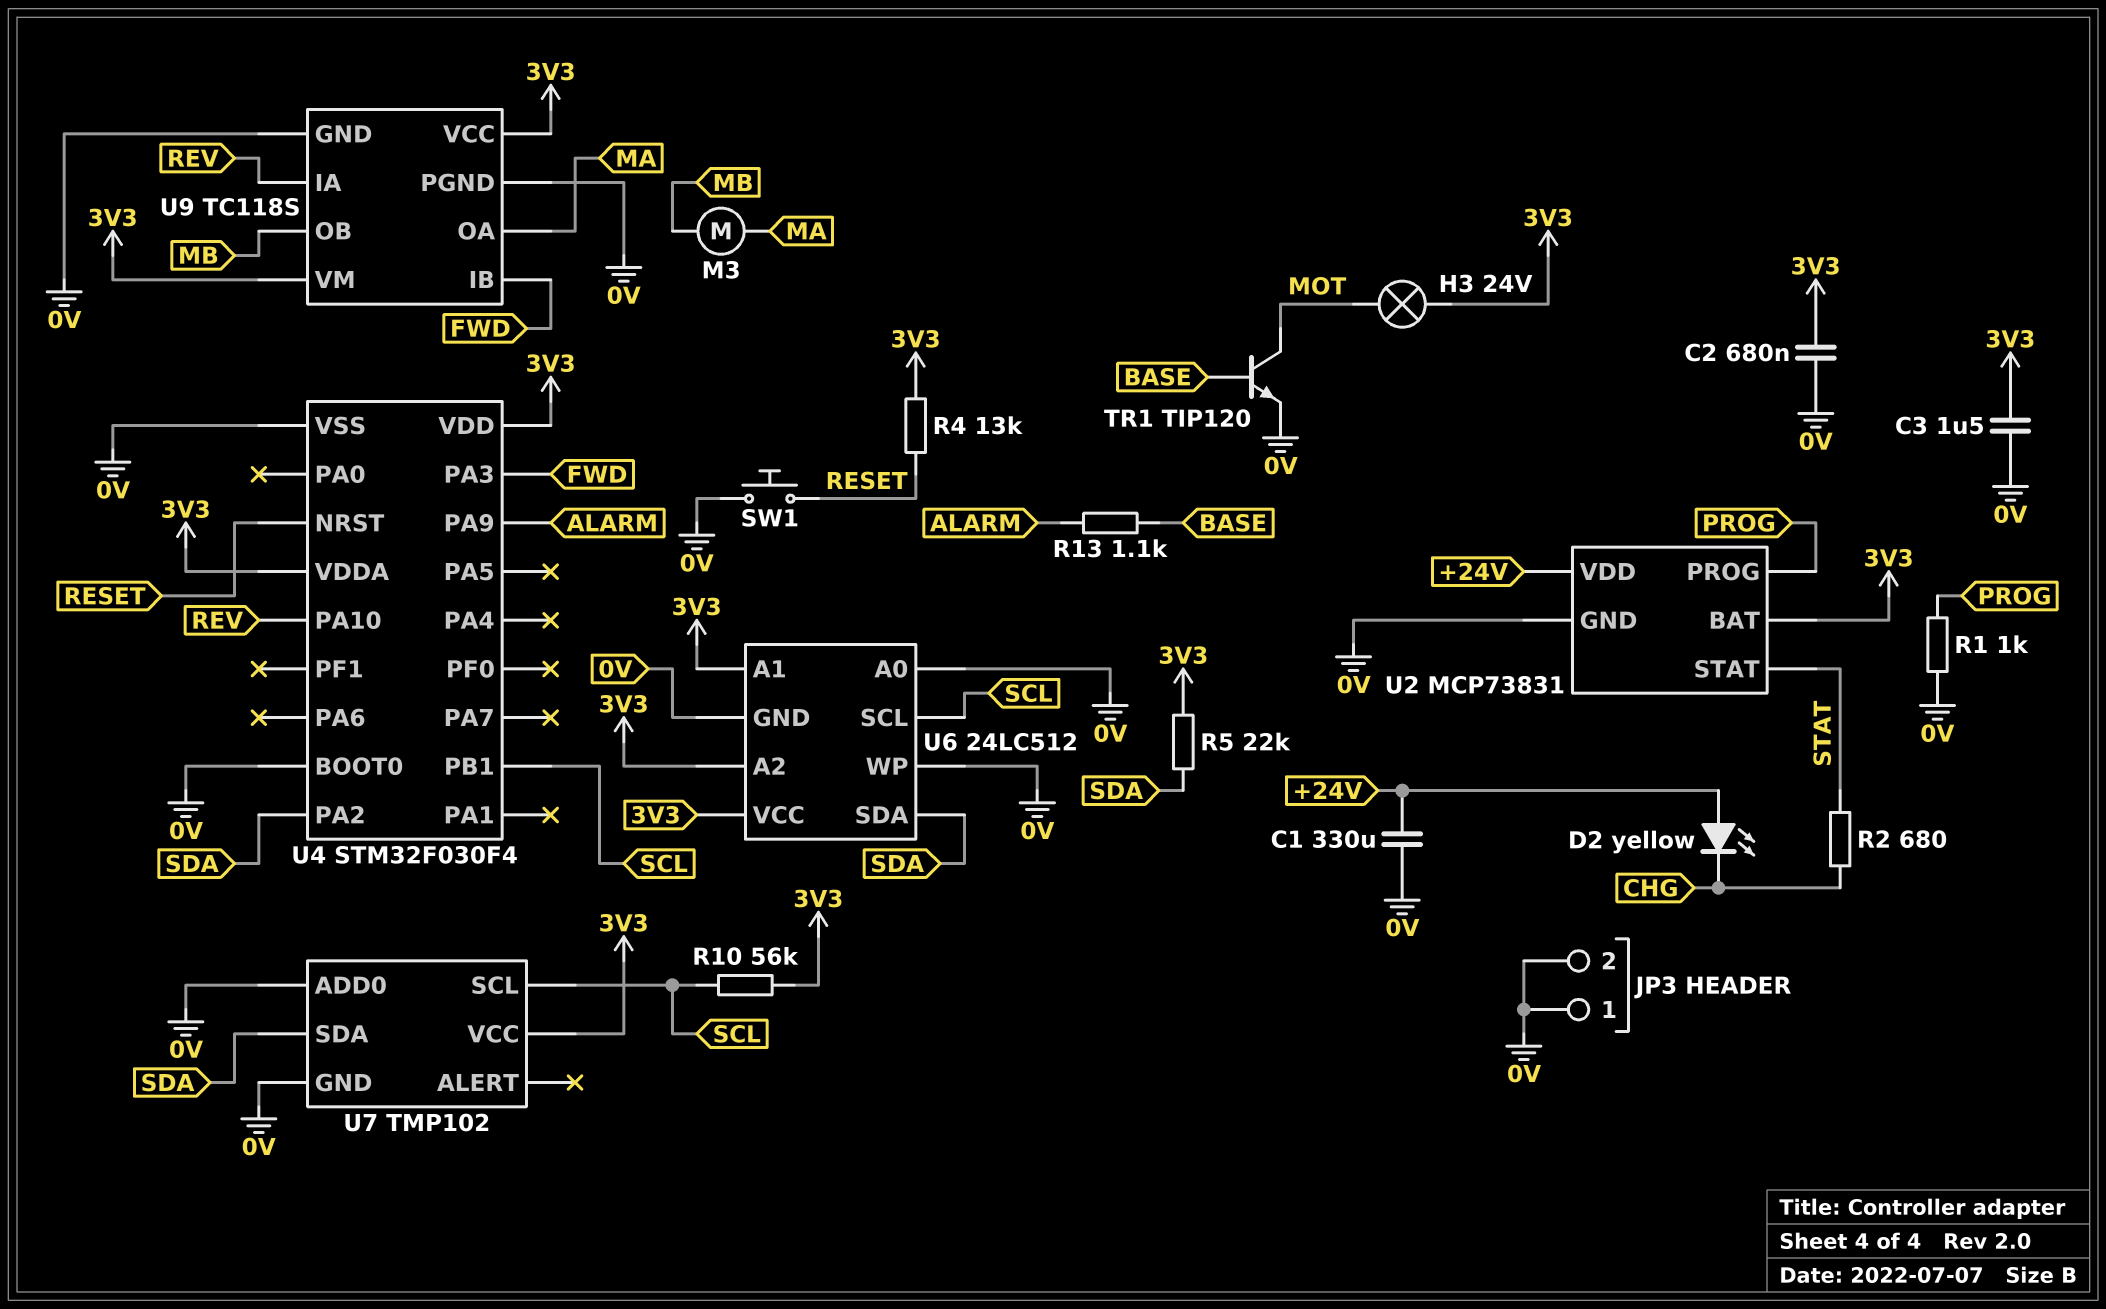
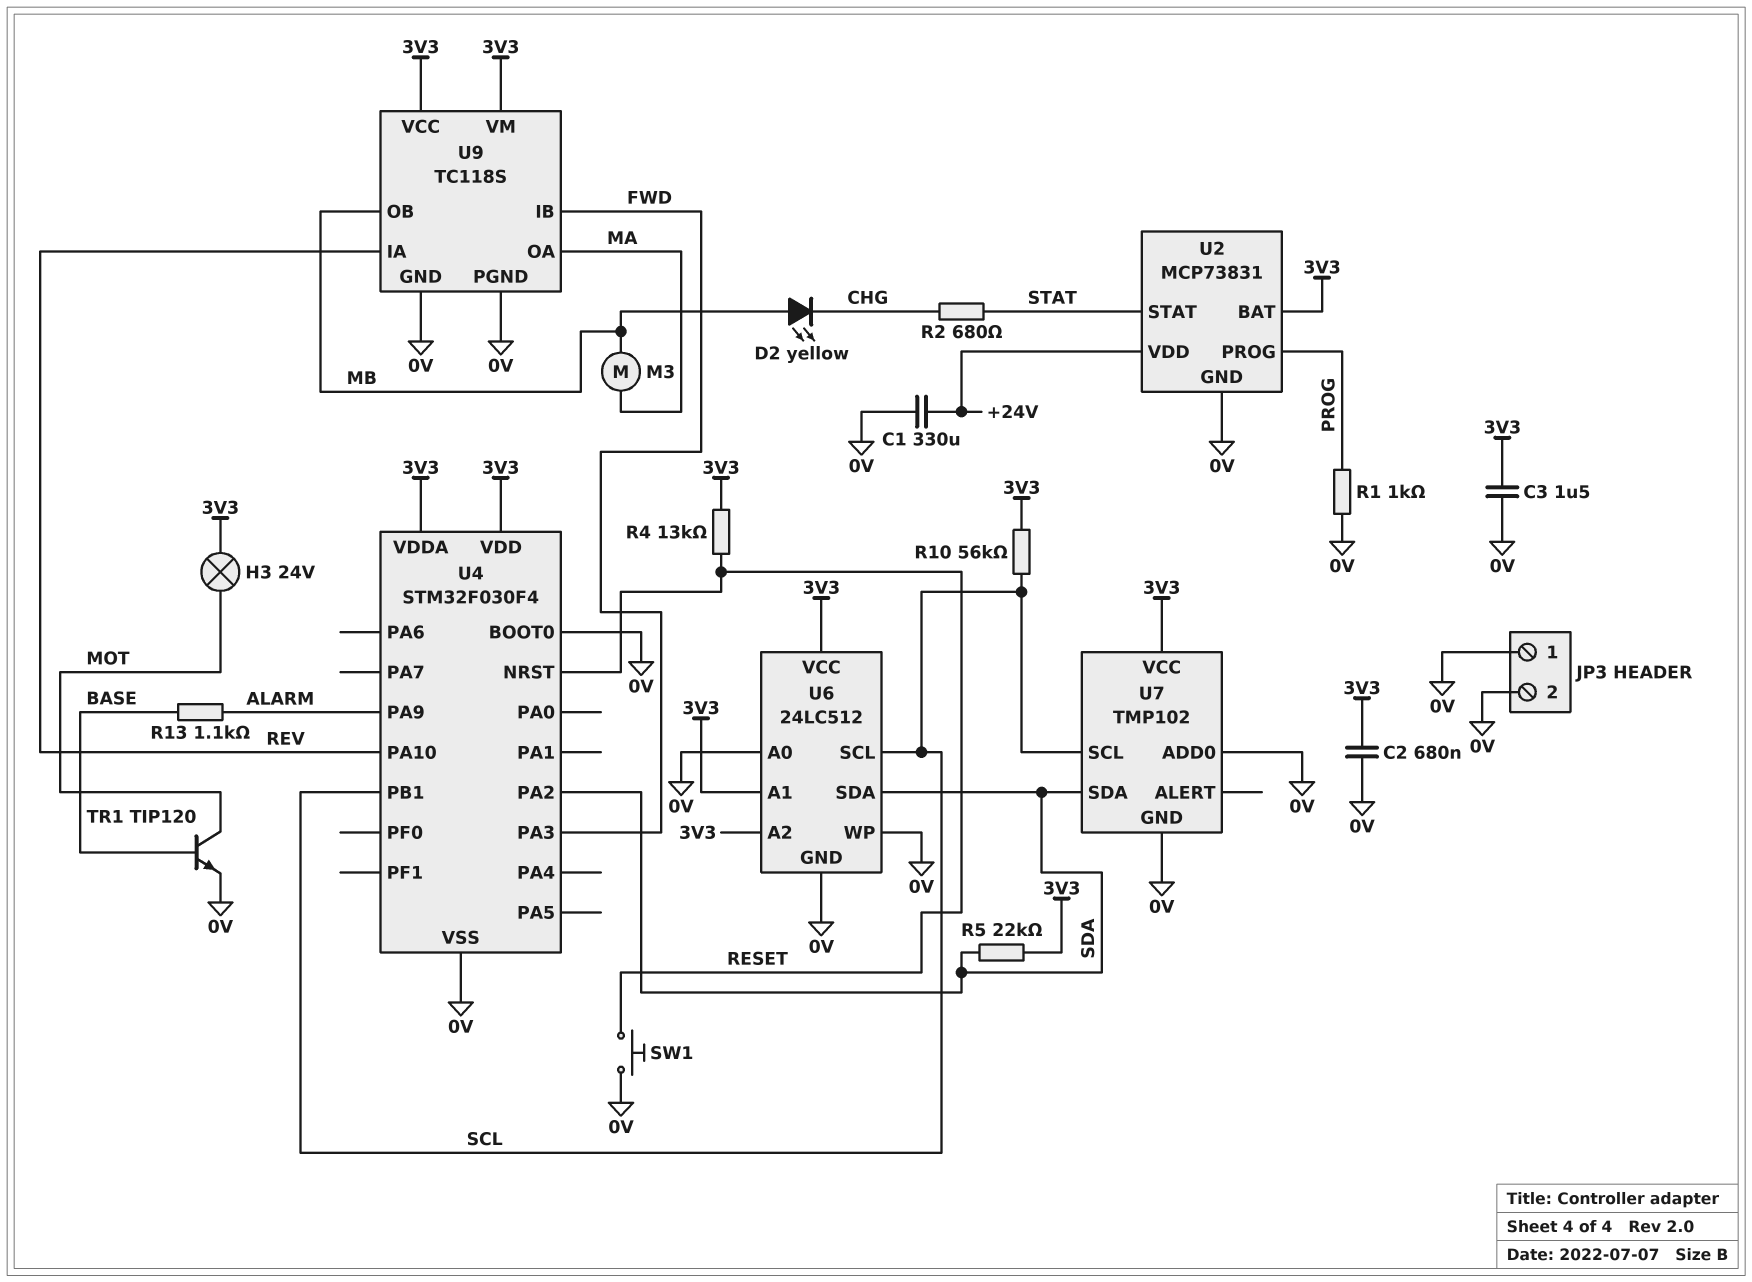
D2: LED yellow (A +24V, K CHG) -> LED yellow (A MB, K CHG)

